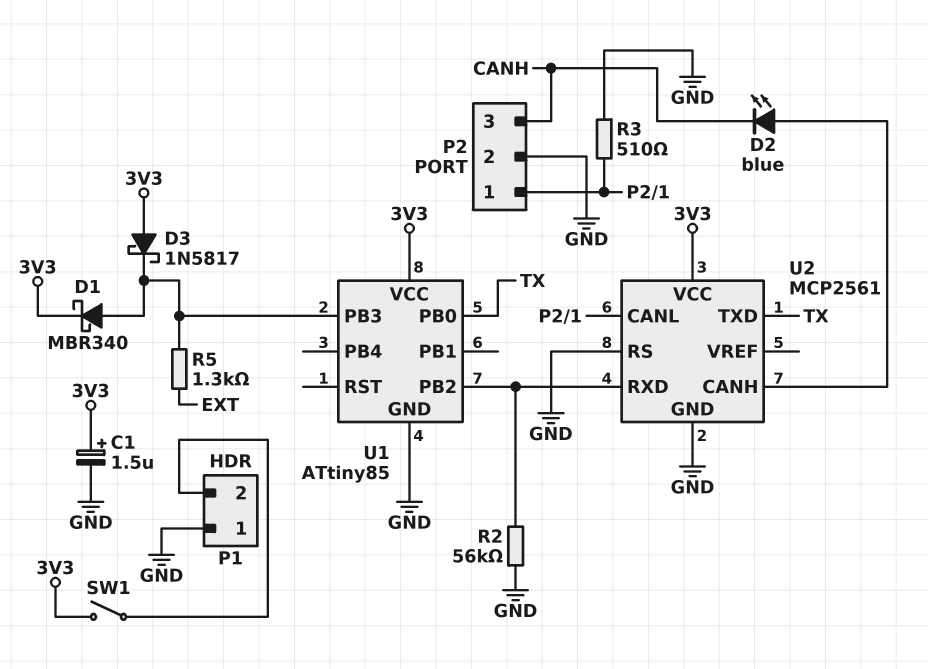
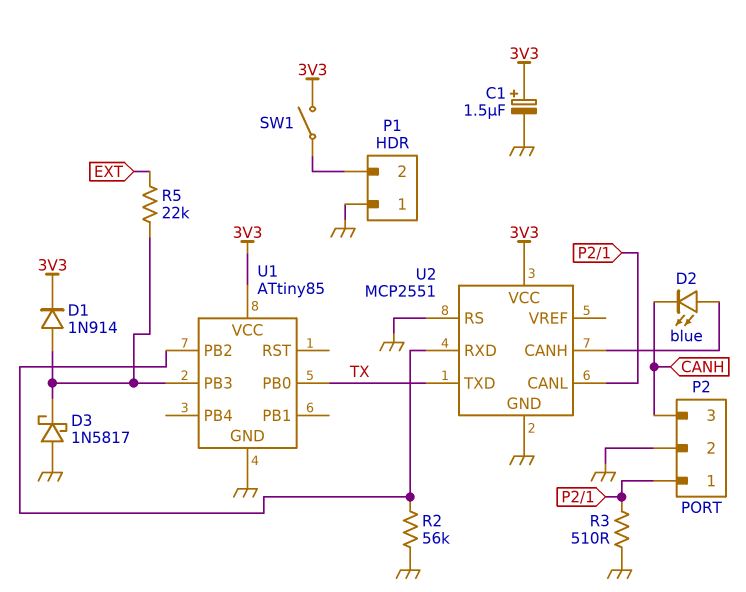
D1: schottky MBR340 (A U1/PB3, K 3V3) -> diode 1N914 (A U1/PB3, K 3V3)
D3: schottky 1N5817 (A 3V3, K U1/PB3) -> schottky 1N5817 (A GND, K U1/PB3)
R5: 1.3k (EXT, U1/PB3) -> 22k (EXT, U1/PB3)
U2: MCP2561 -> MCP2551

